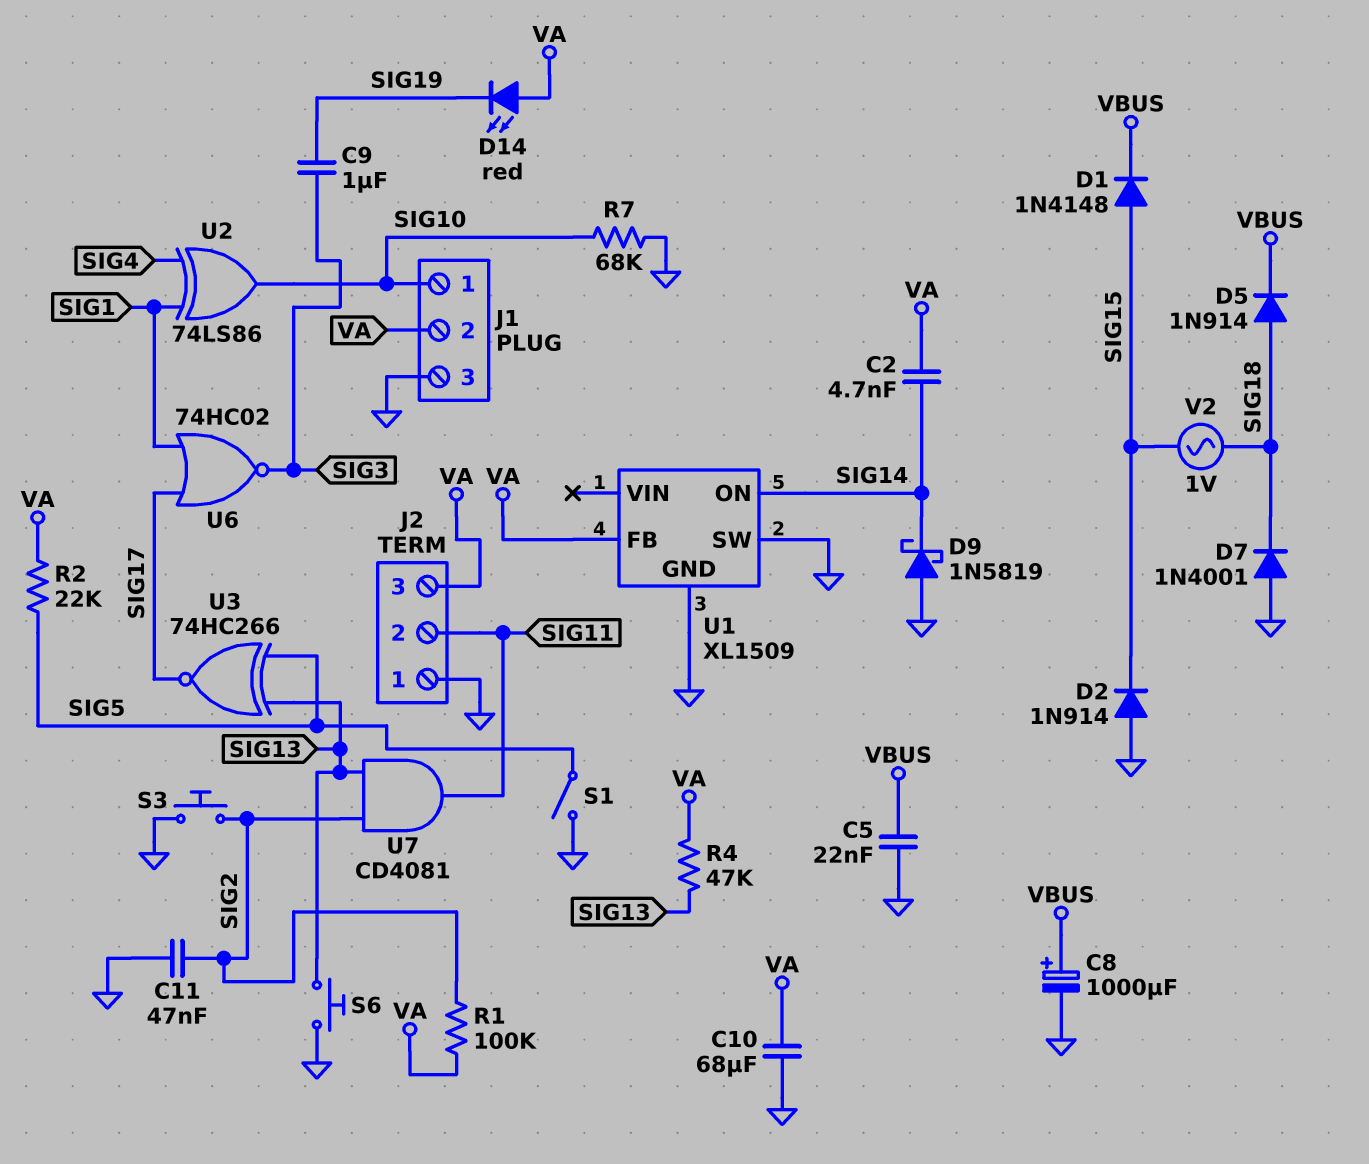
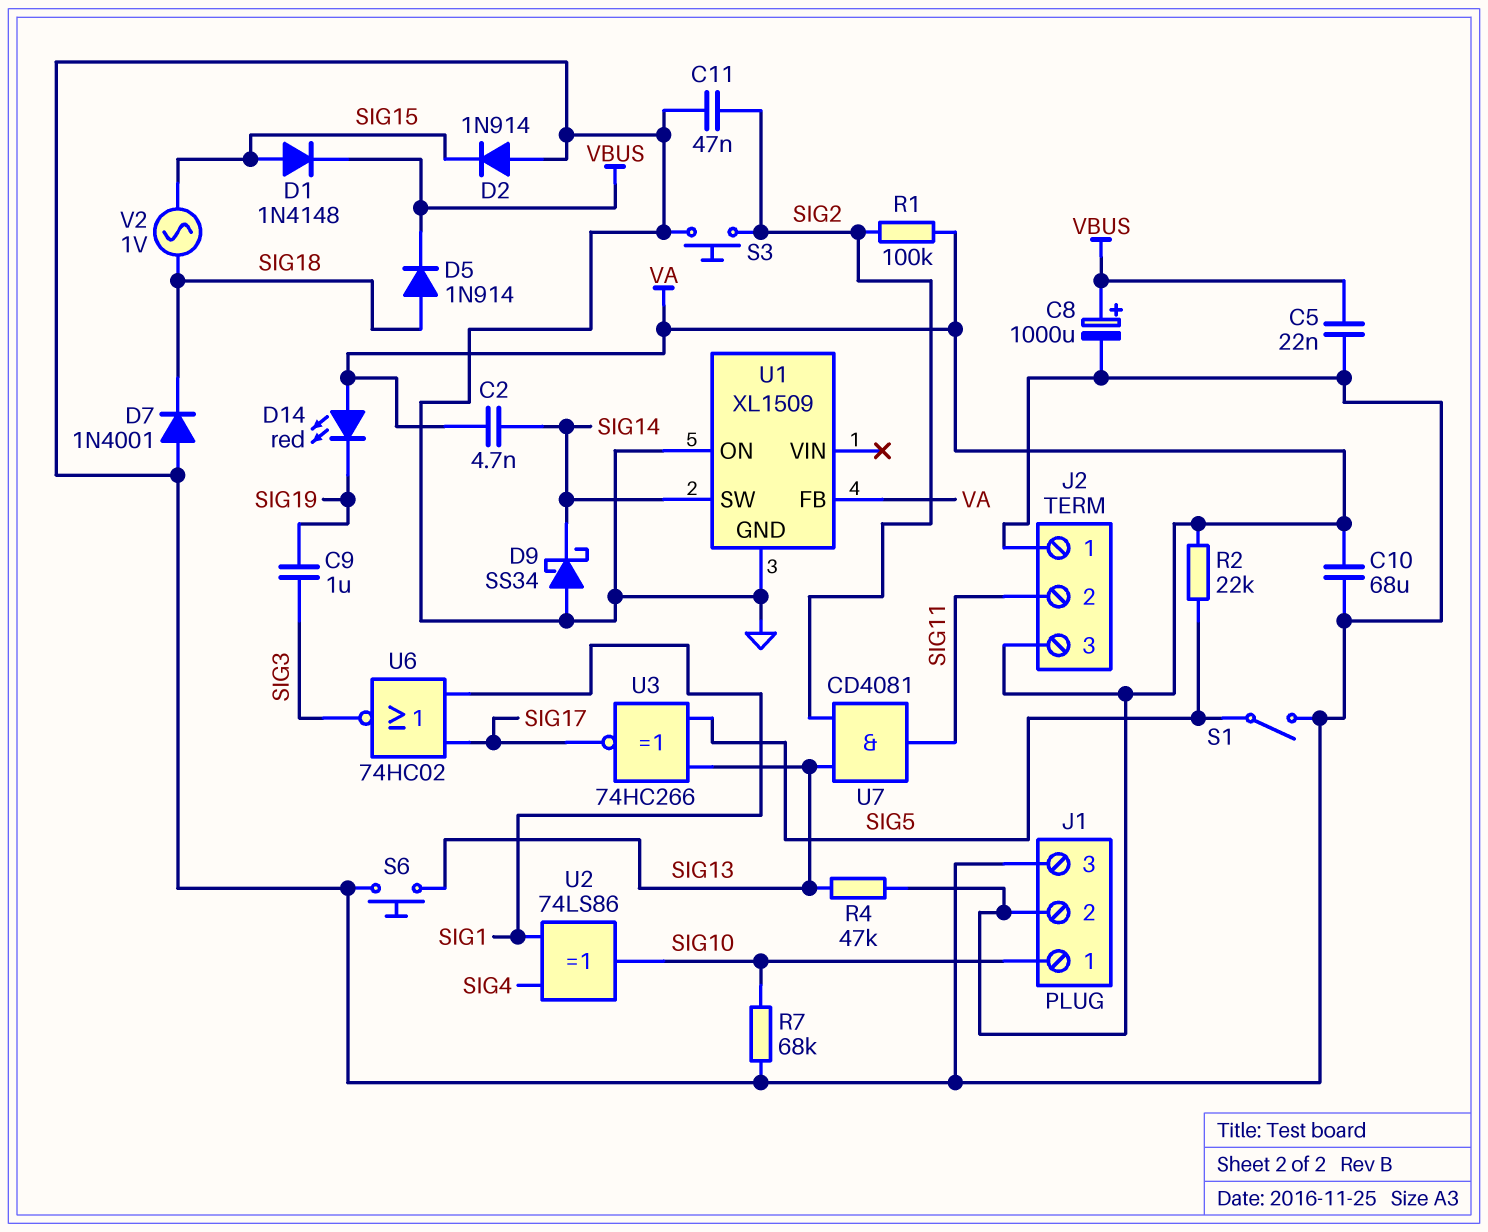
D9: schottky 1N5819 (A GND, K SIG14) -> schottky SS34 (A GND, K SIG14)
U1 pin ON: SIG14 -> GND
U1 pin SW: GND -> SIG14

